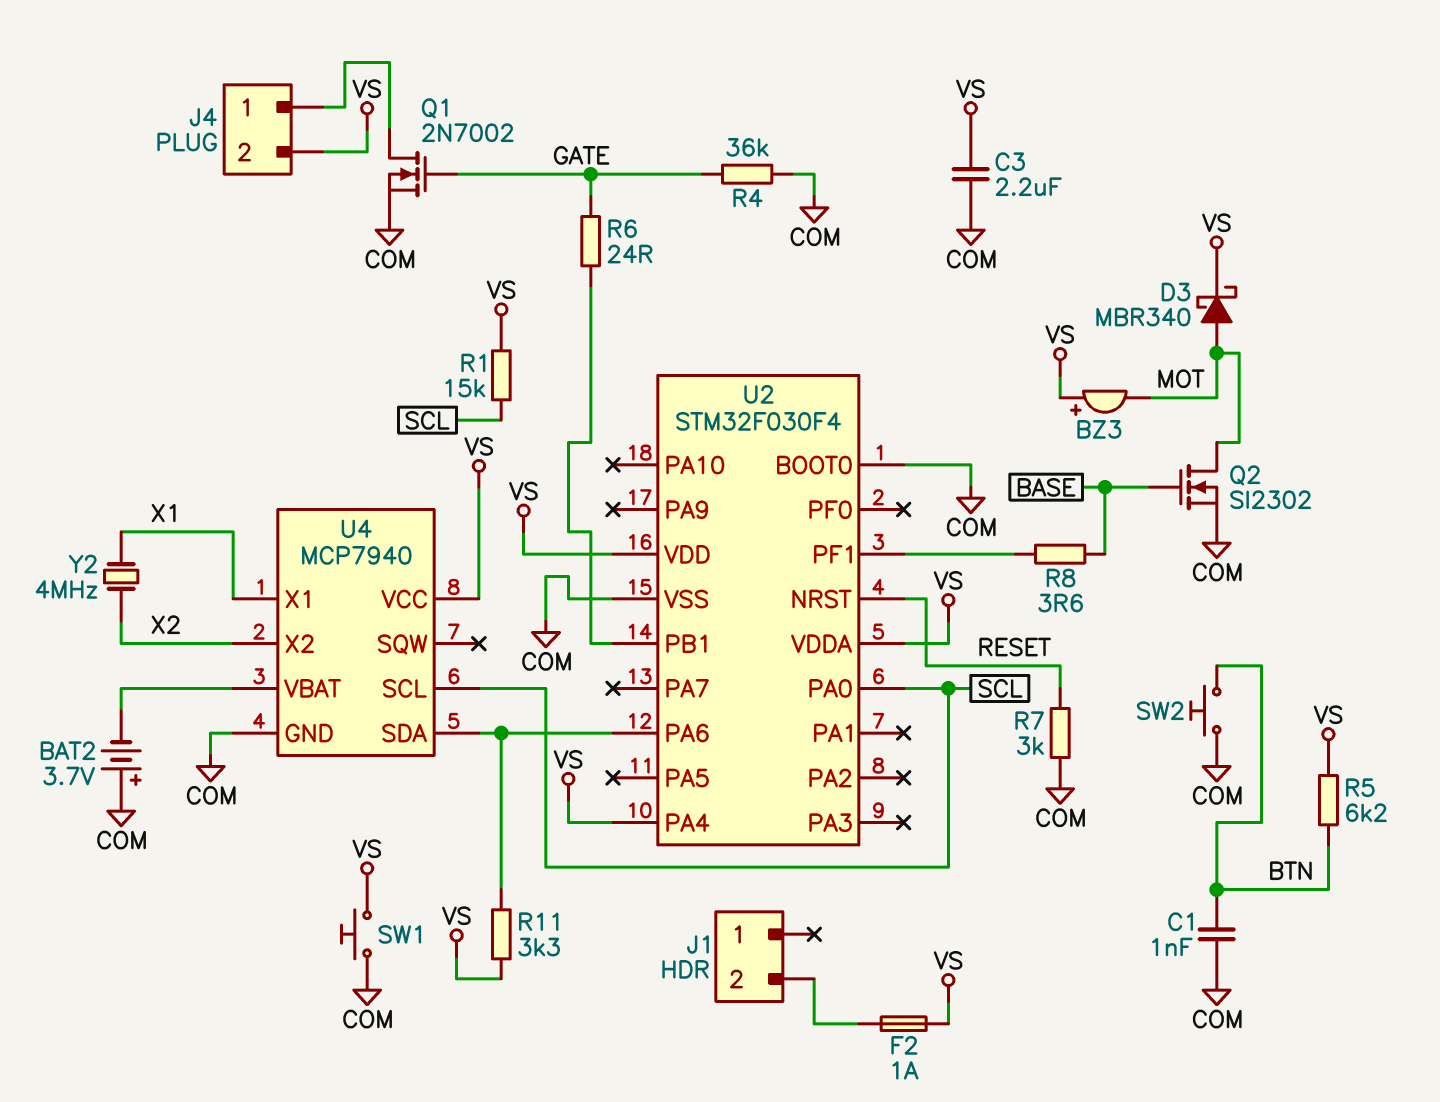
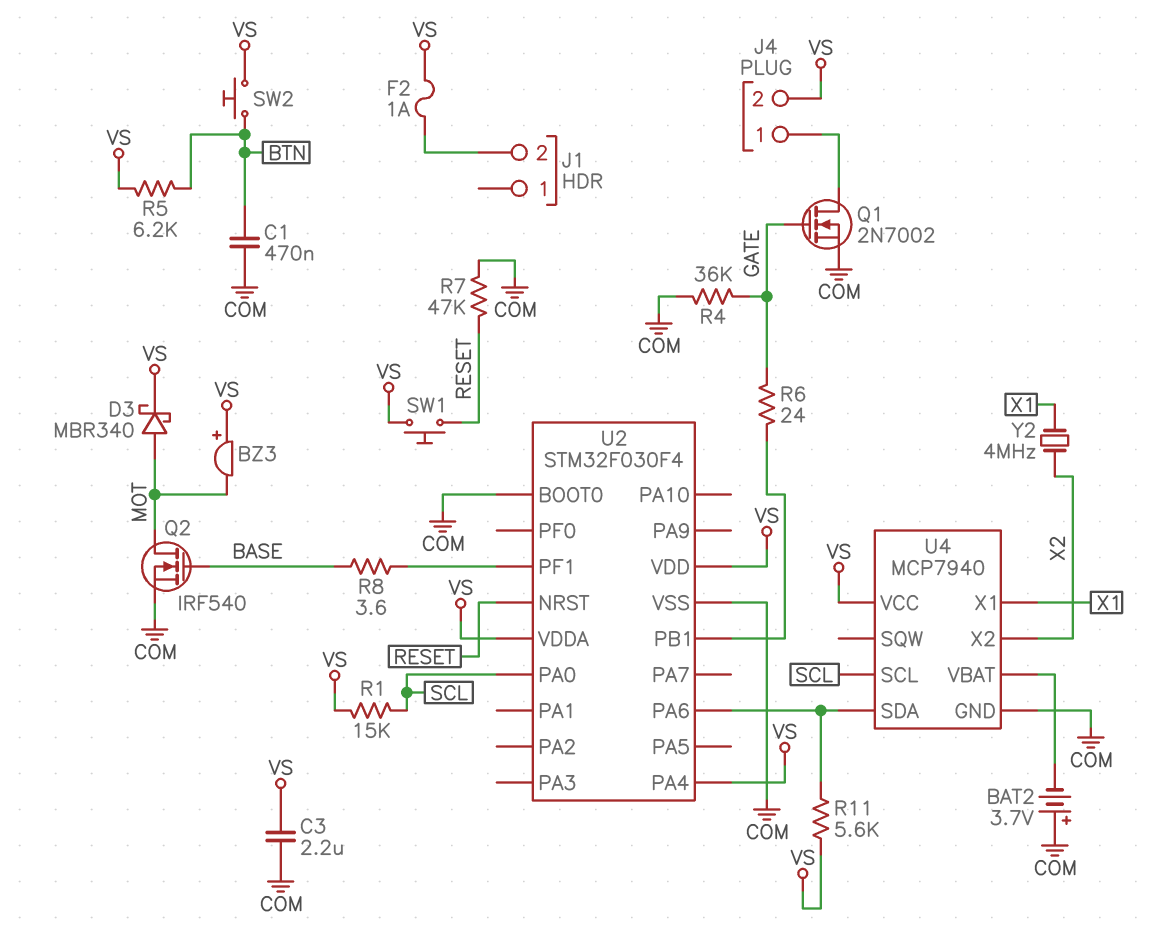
C1: 1nF (BTN, COM) -> 470nF (BTN, COM)
Q2: NMOS SI2302 (G BASE, D MOT, S COM) -> NMOS IRF540 (G BASE, D MOT, S COM)
R7: 3k (COM, RESET) -> 47k (COM, RESET)
R11: 3.3k (U2/PA6, VS) -> 5.6k (U2/PA6, VS)
SW1: button (COM, VS) -> button (RESET, VS)
SW2: button (BTN, COM) -> button (BTN, VS)

